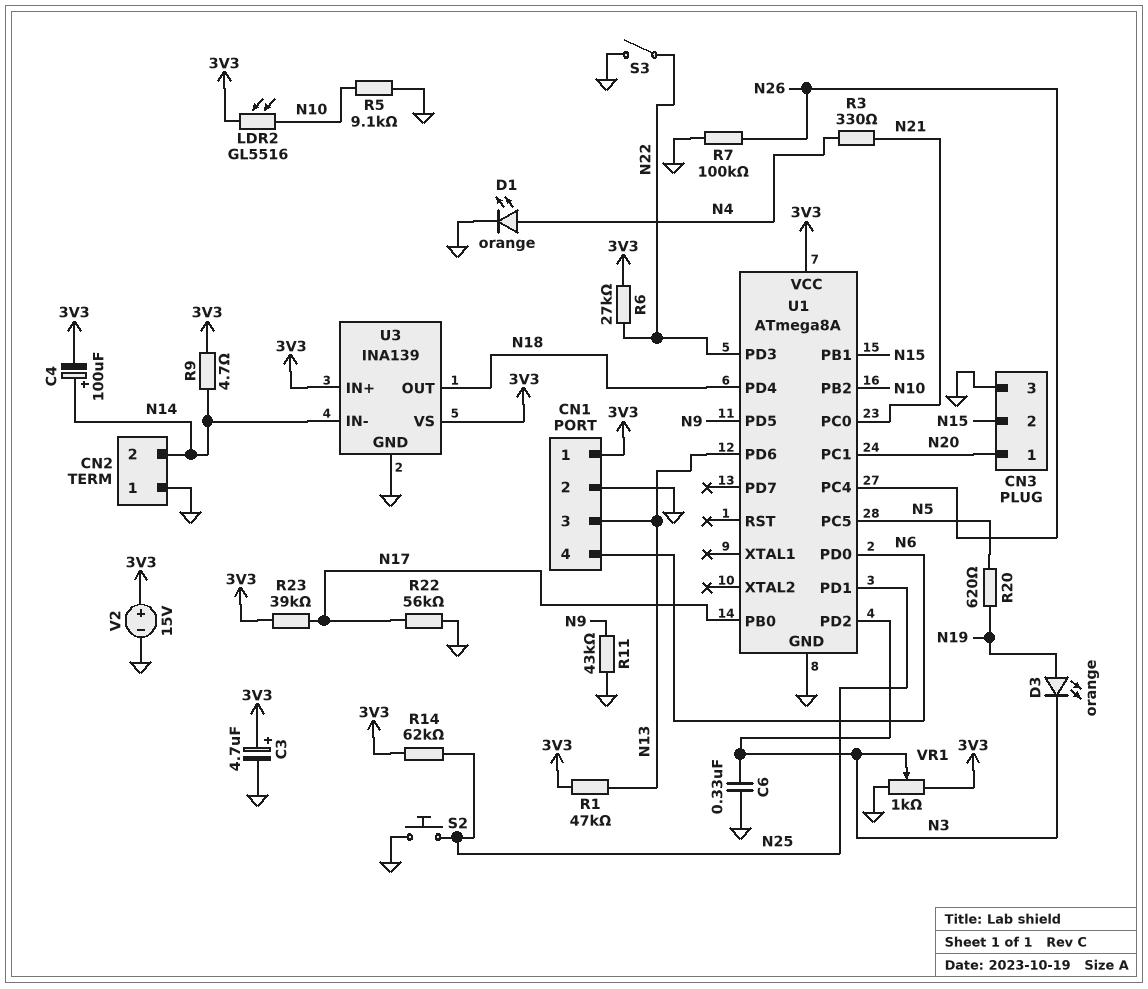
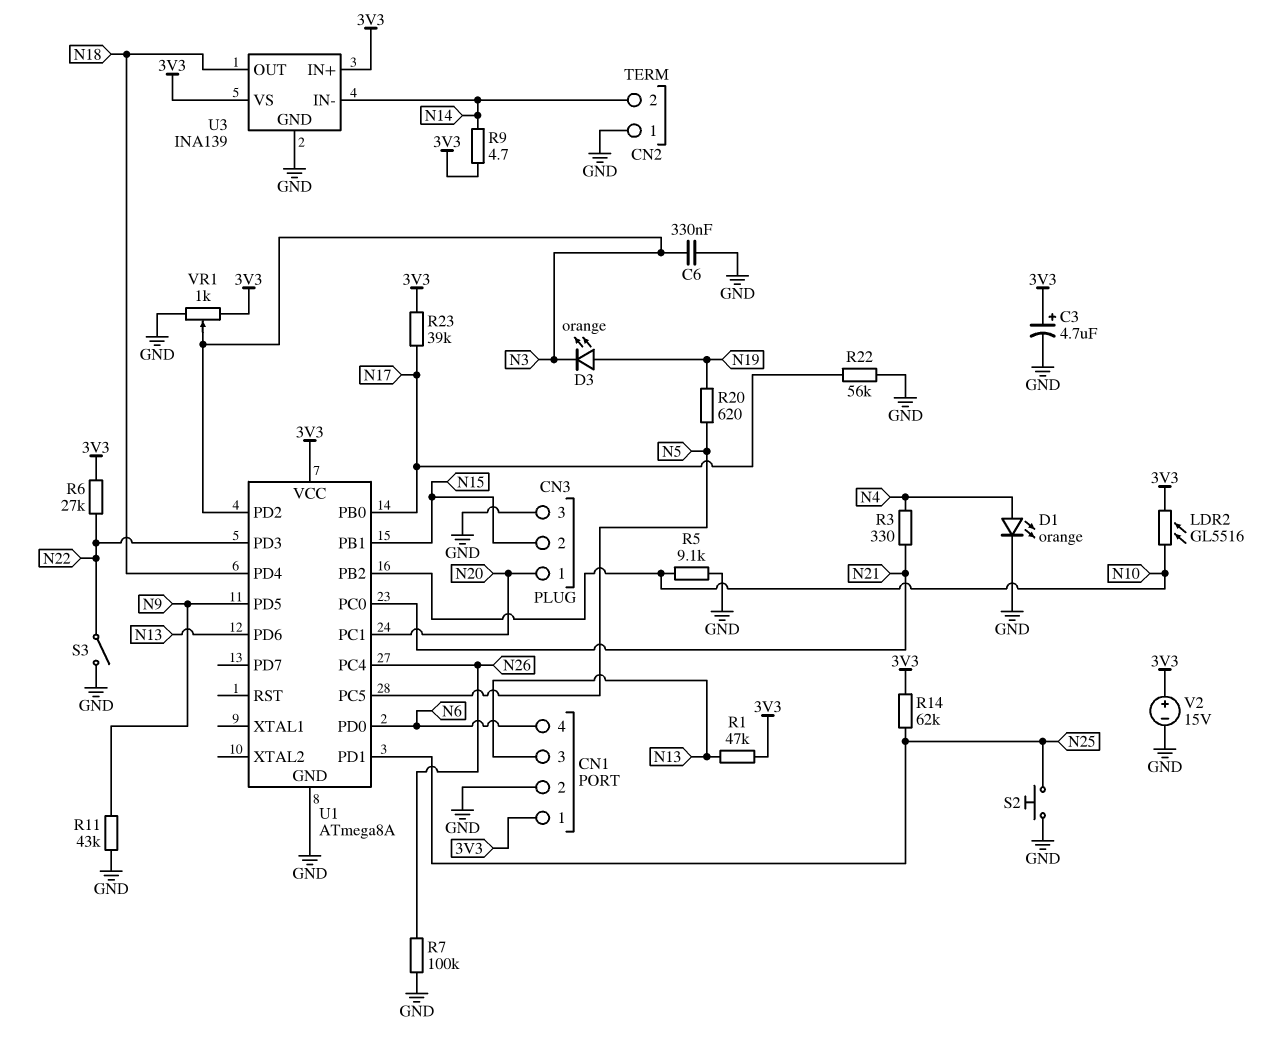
C4: 100uF (plus N14, minus 3V3) -> none

